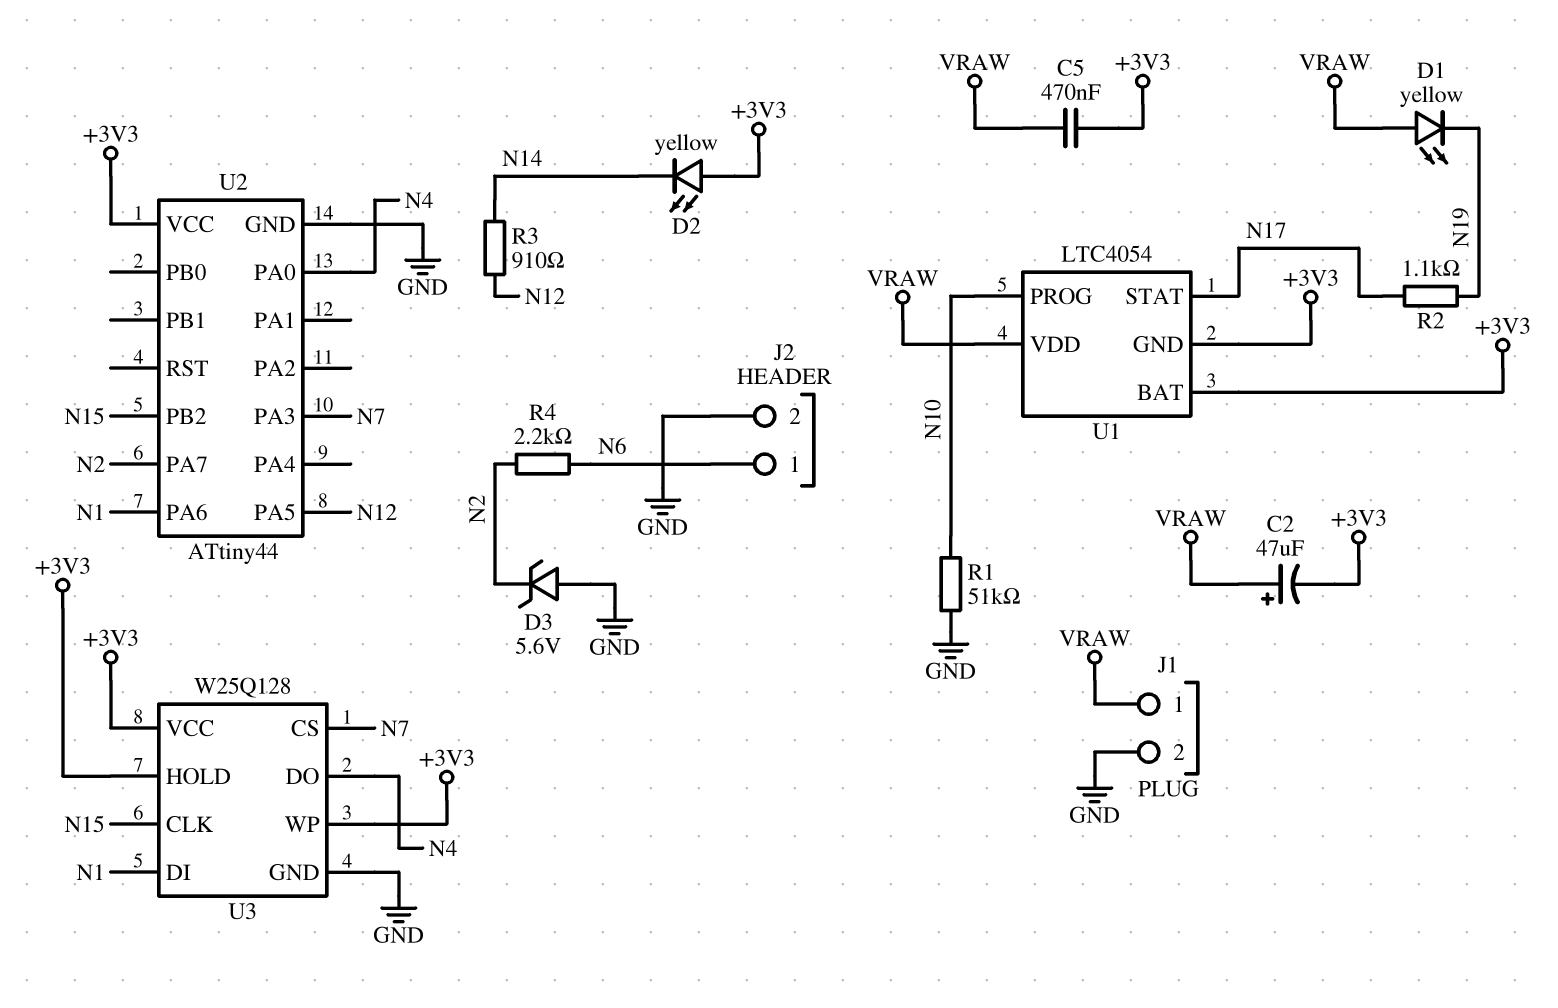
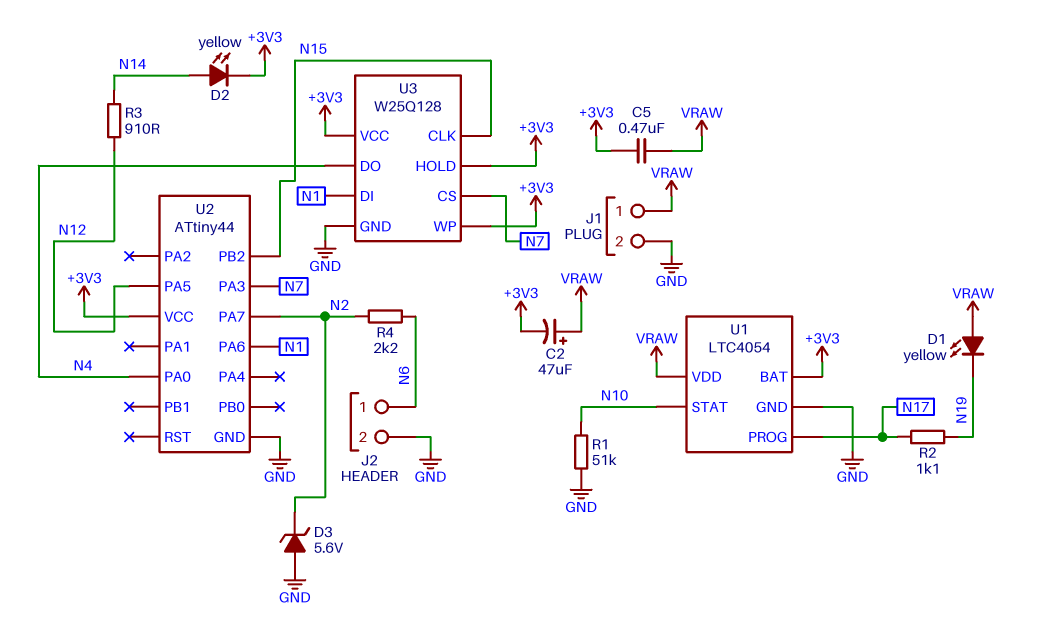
D2: LED yellow (A +3V3, K N14) -> LED yellow (A N14, K +3V3)
U1 pin GND: +3V3 -> GND
U1 pin PROG: N10 -> N17
U1 pin STAT: N17 -> N10

